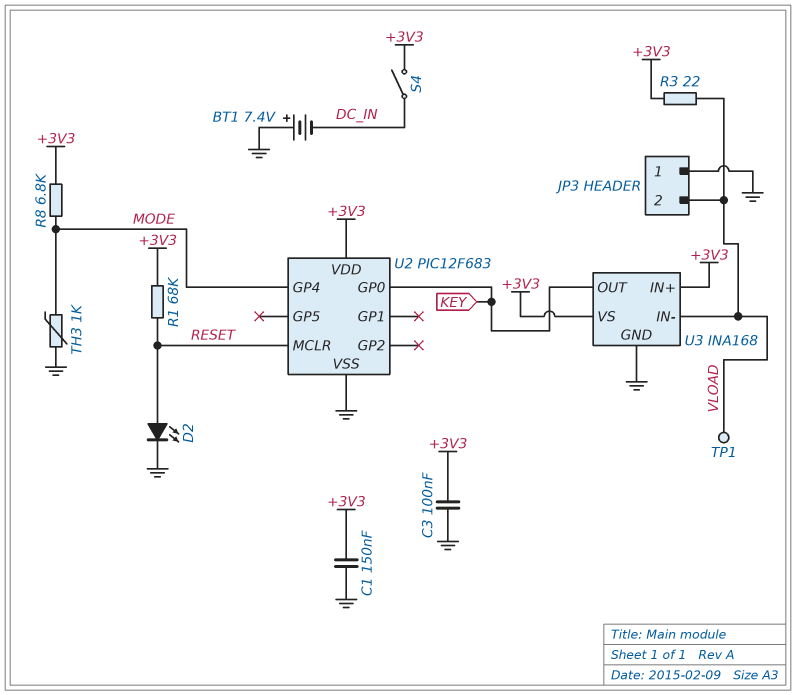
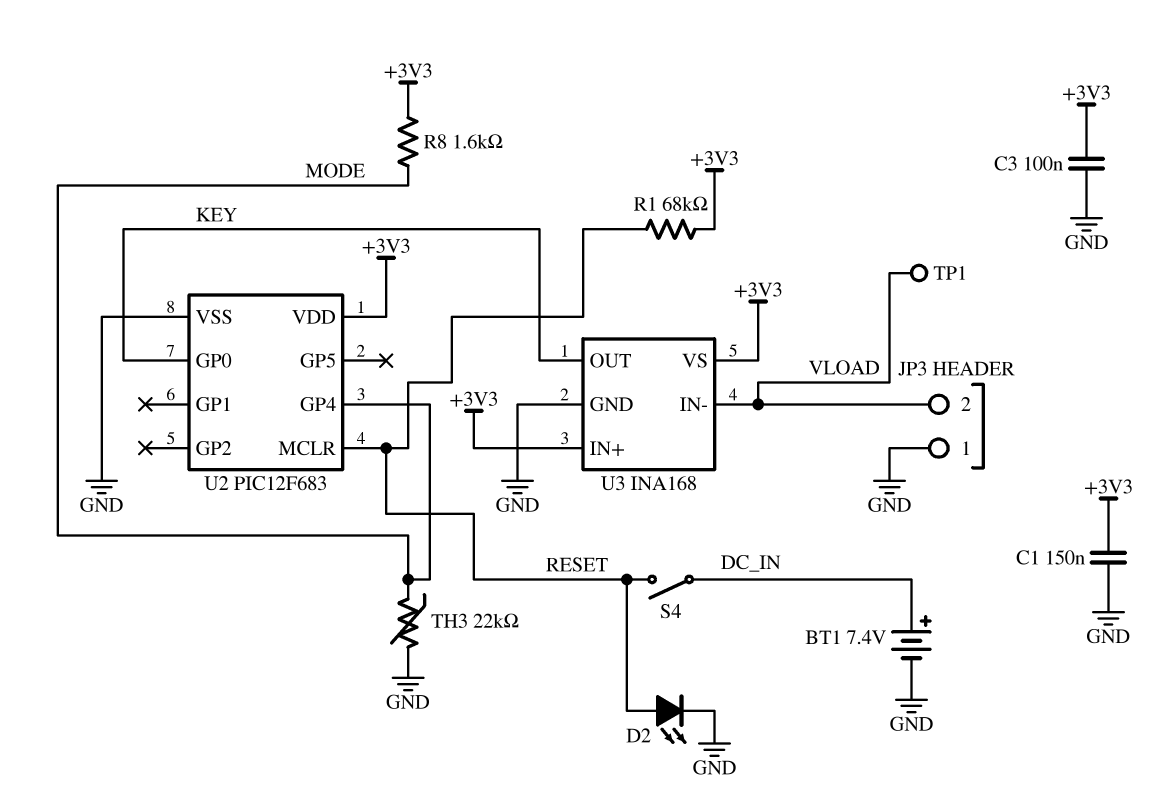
BT1: 7.4V (plus GND, minus DC_IN) -> 7.4V (plus DC_IN, minus GND)
R3: 22 (+3V3, VLOAD) -> none
R8: 6.8k (+3V3, MODE) -> 1.6k (+3V3, MODE)
S4: switch (+3V3, DC_IN) -> switch (DC_IN, RESET)
TH3: 1k (GND, MODE) -> 22k (GND, MODE)

